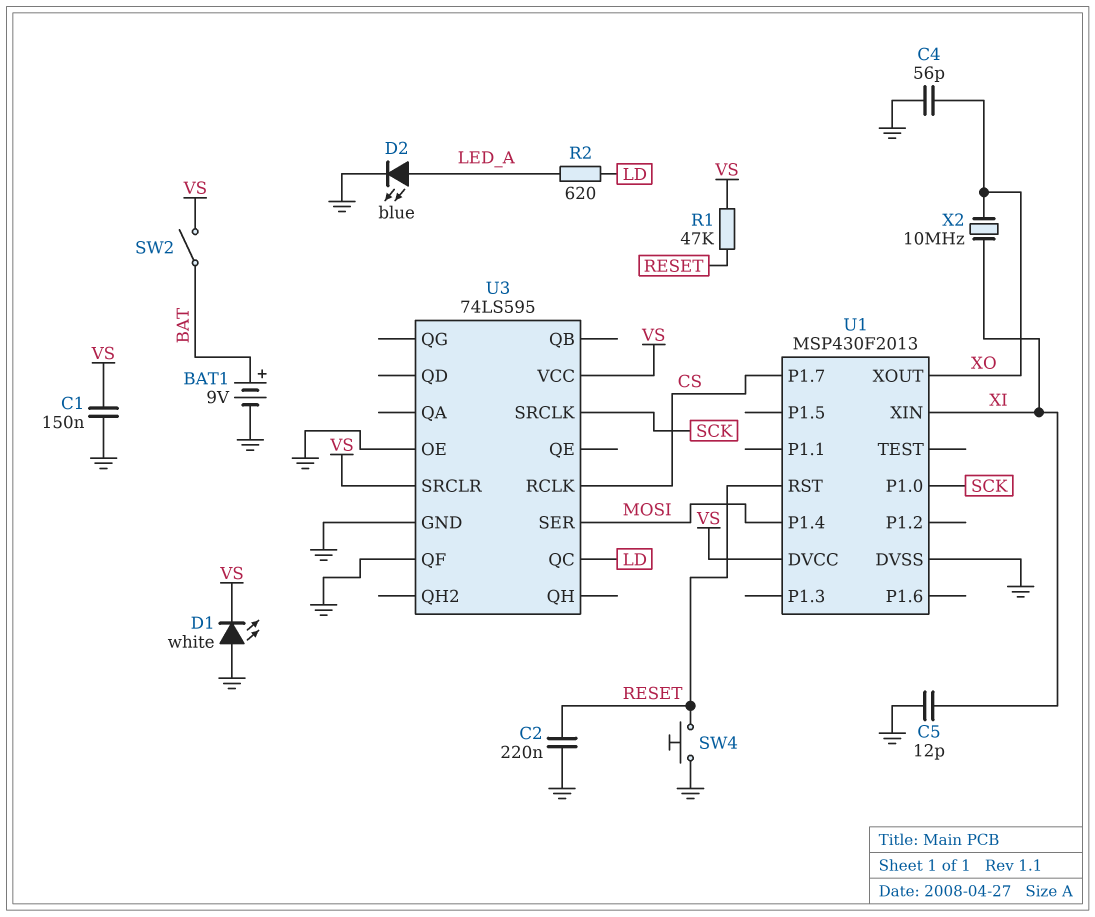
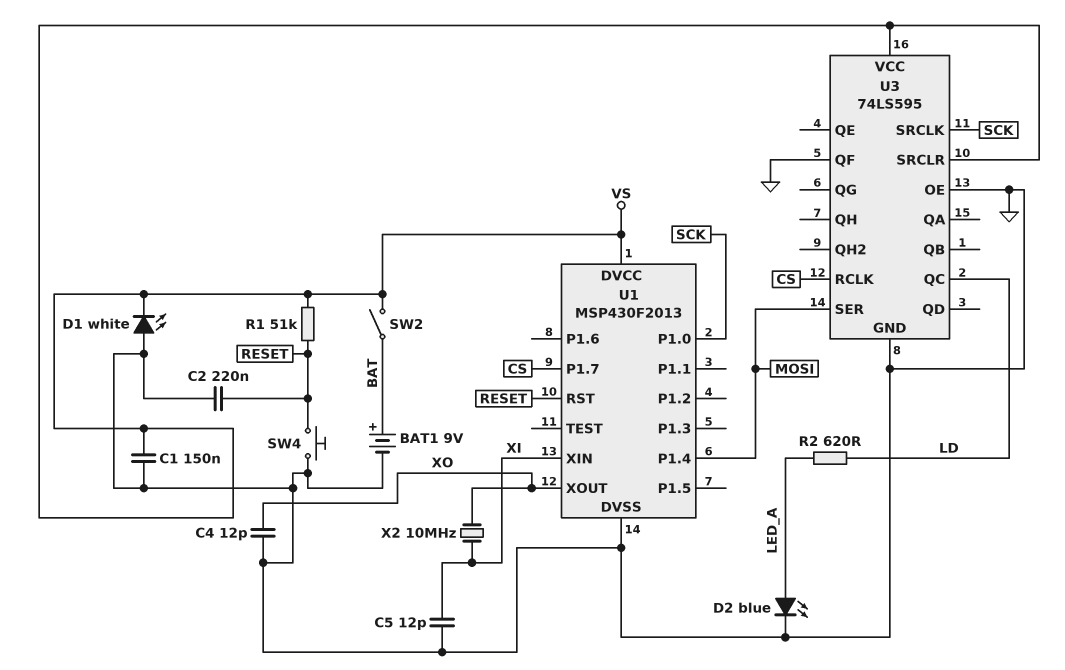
C4: 56pF (GND, XO) -> 12pF (GND, XO)
R1: 47k (RESET, VS) -> 51k (RESET, VS)

